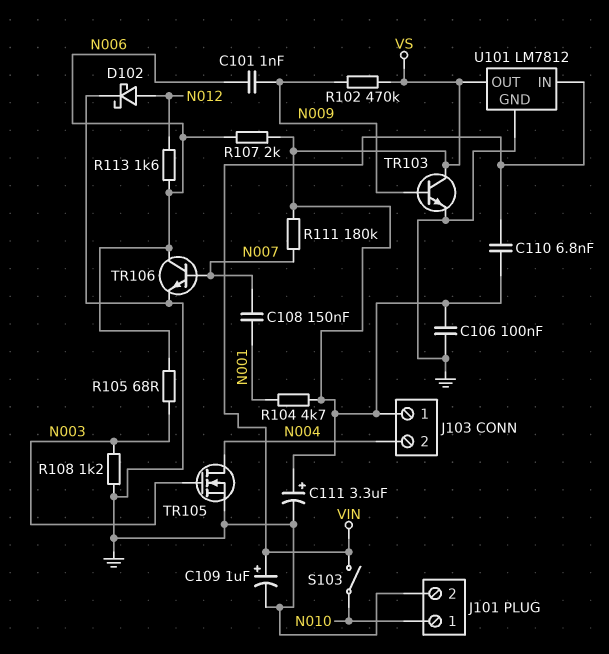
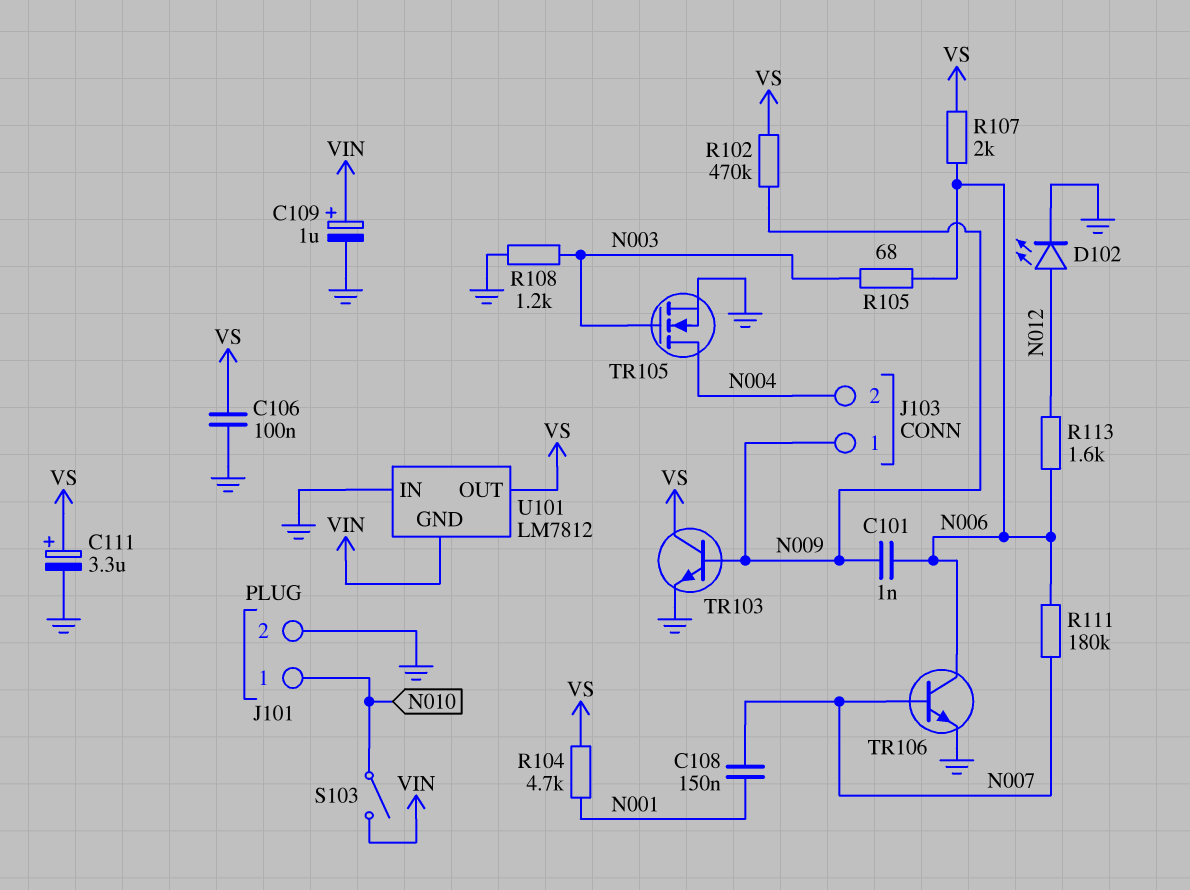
C110: 6.8nF (VIN, VS) -> none
D102: schottky (A N012, K GND) -> LED (A N012, K GND)
J103 pin 1: VS -> N009
R111: 180k (N007, VS) -> 180k (N006, N007)
U101 pin GND: GND -> VIN
U101 pin IN: VIN -> GND

